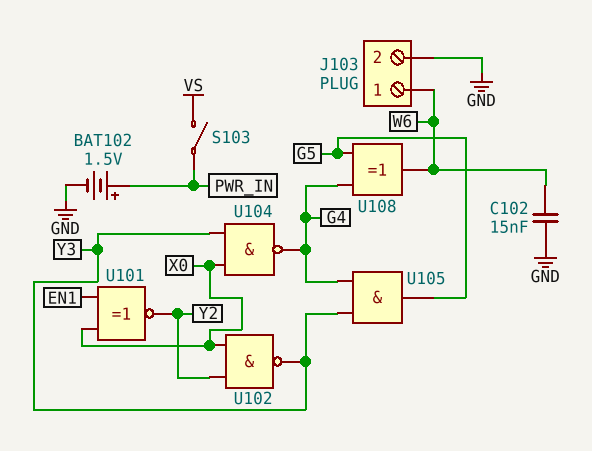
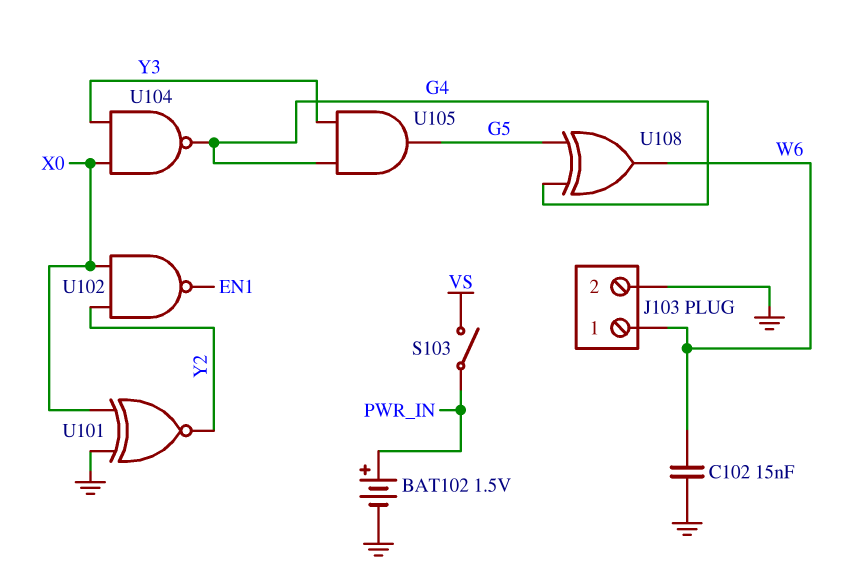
U101: XNOR (in EN1, in X0, out Y2) -> XNOR (in GND, in X0, out Y2)
U102: NAND (in X0, in Y2, out Y3) -> NAND (in X0, in Y2, out EN1)

